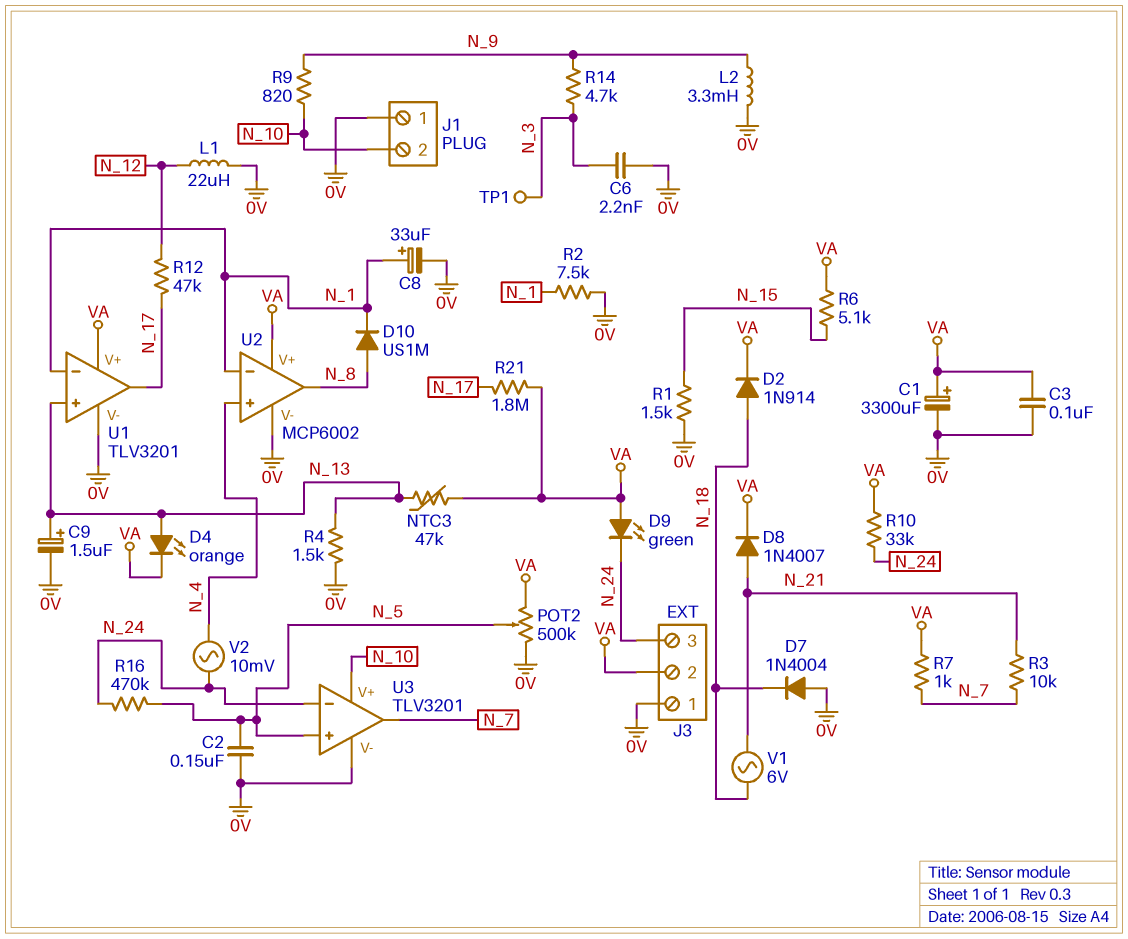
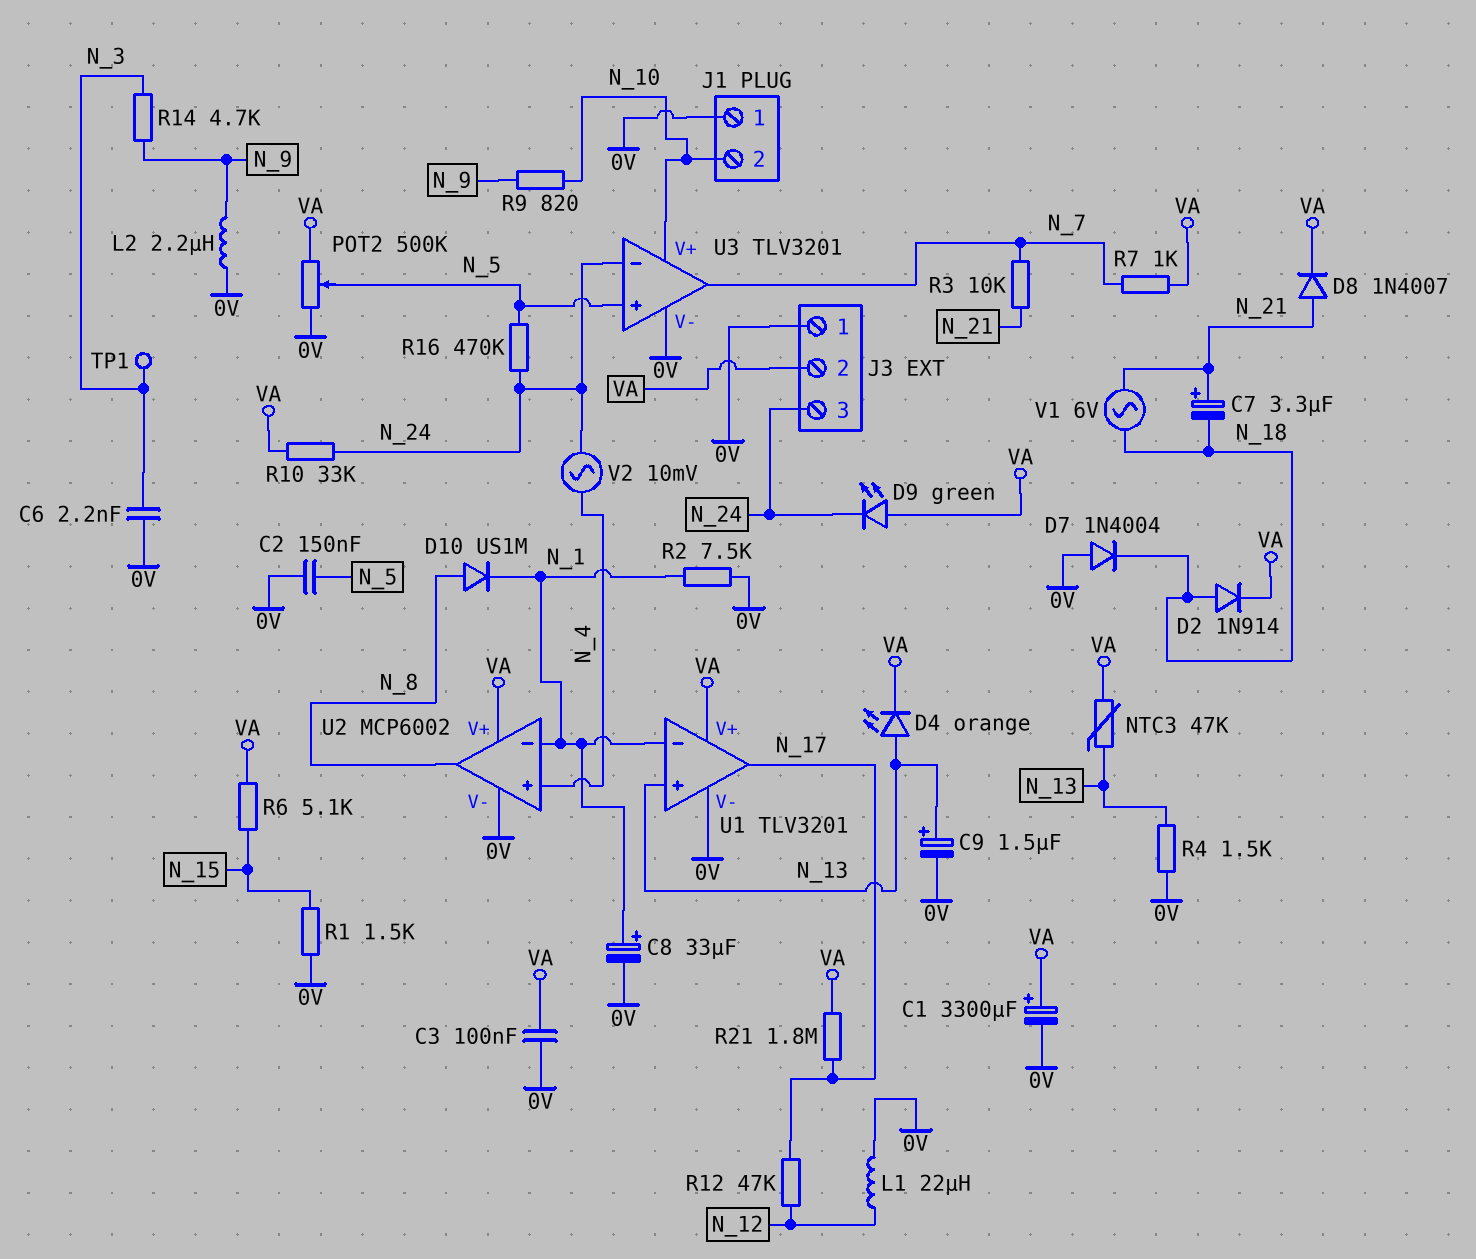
C7: none -> 3.3uF (plus N_21, minus N_18)
L2: 3.3mH (0V, N_9) -> 2.2uH (0V, N_9)

